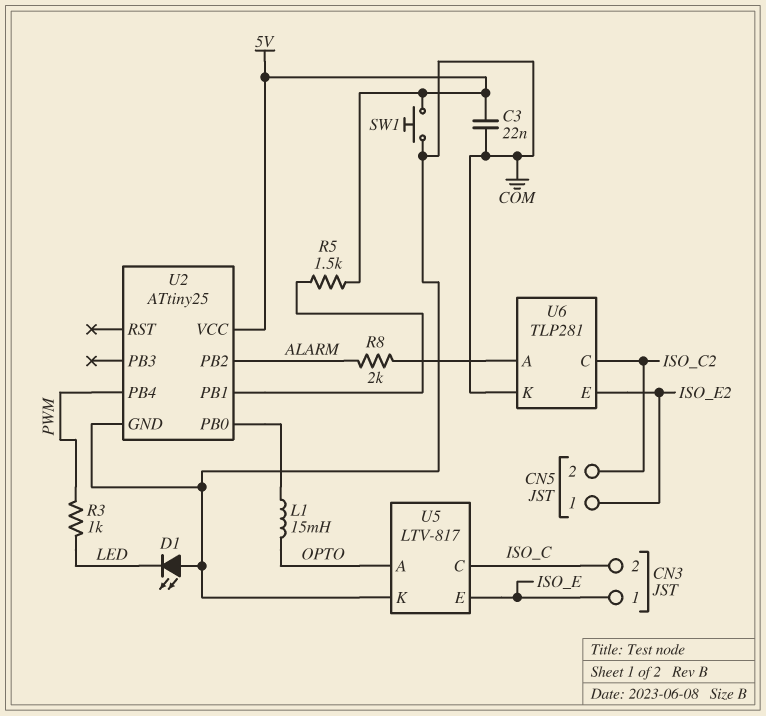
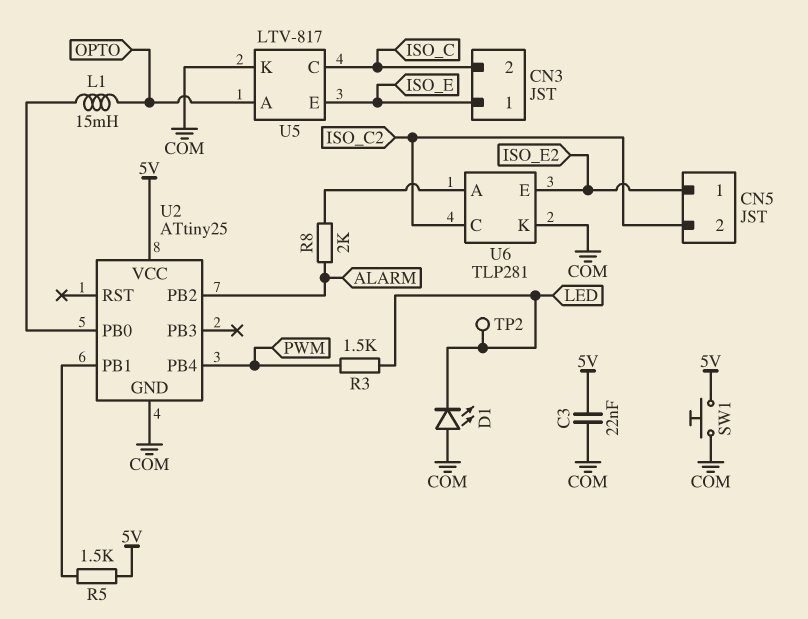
R3: 1k (LED, PWM) -> 1.5k (LED, PWM)
TP2: none -> test point (LED)

